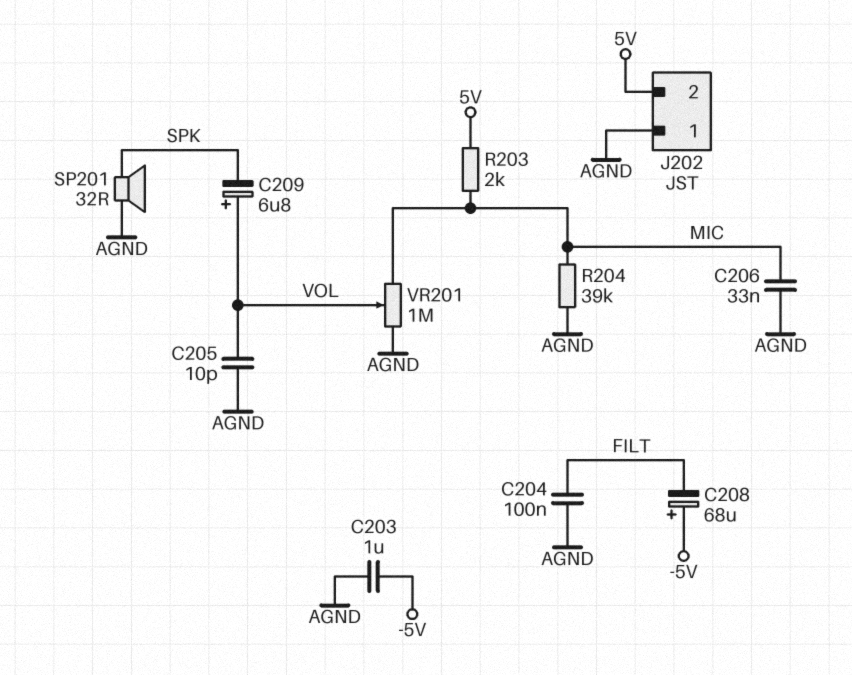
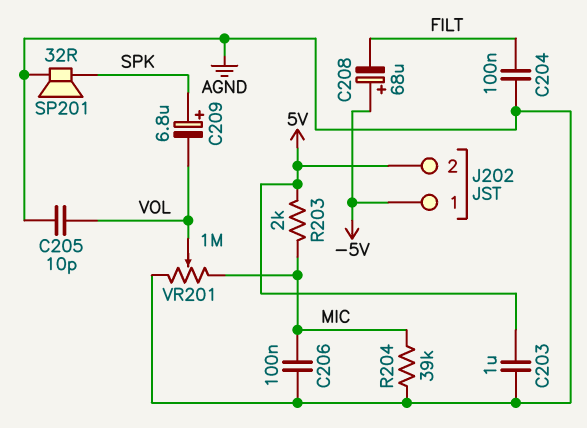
C203: 1uF (-5V, AGND) -> 1uF (5V, AGND)
C206: 33nF (AGND, MIC) -> 100nF (AGND, MIC)
C209: 6.8uF (plus VOL, minus SPK) -> 6.8uF (plus SPK, minus VOL)
J202 pin 1: AGND -> -5V

